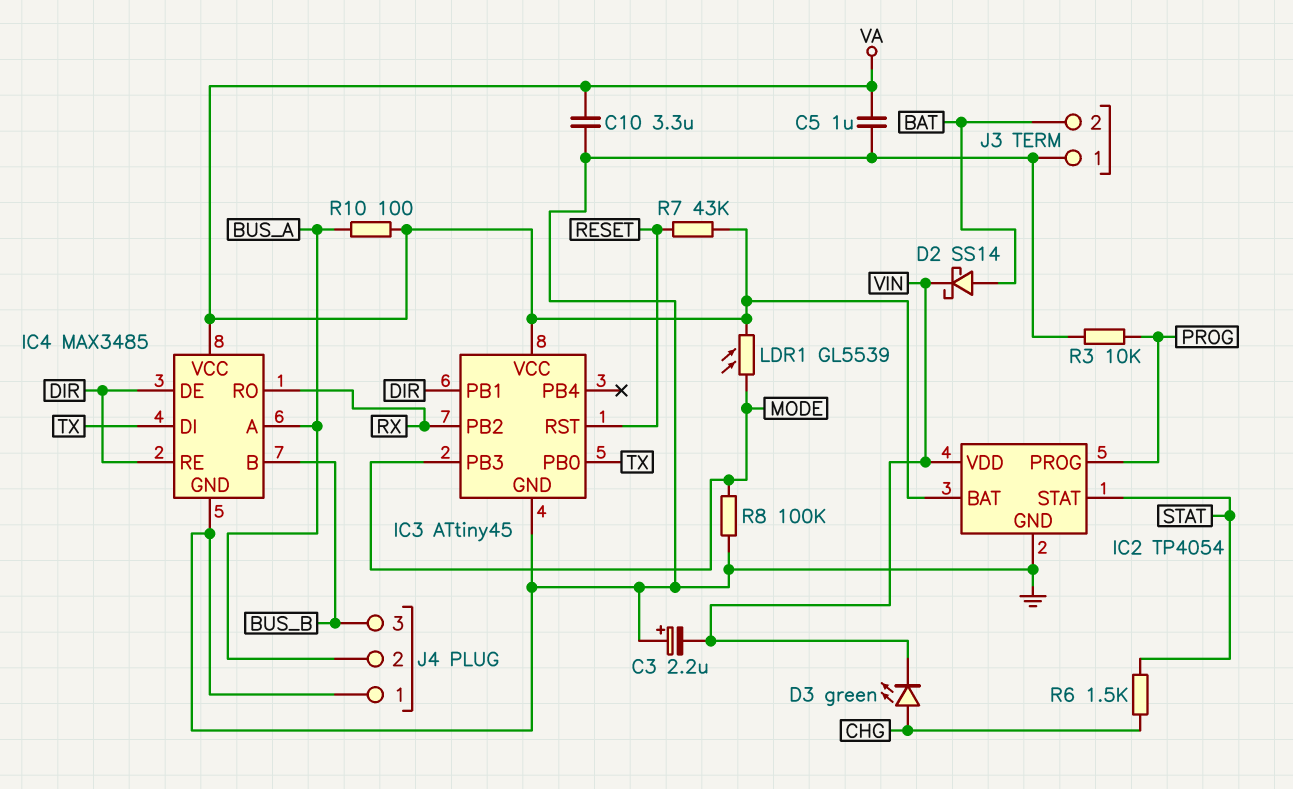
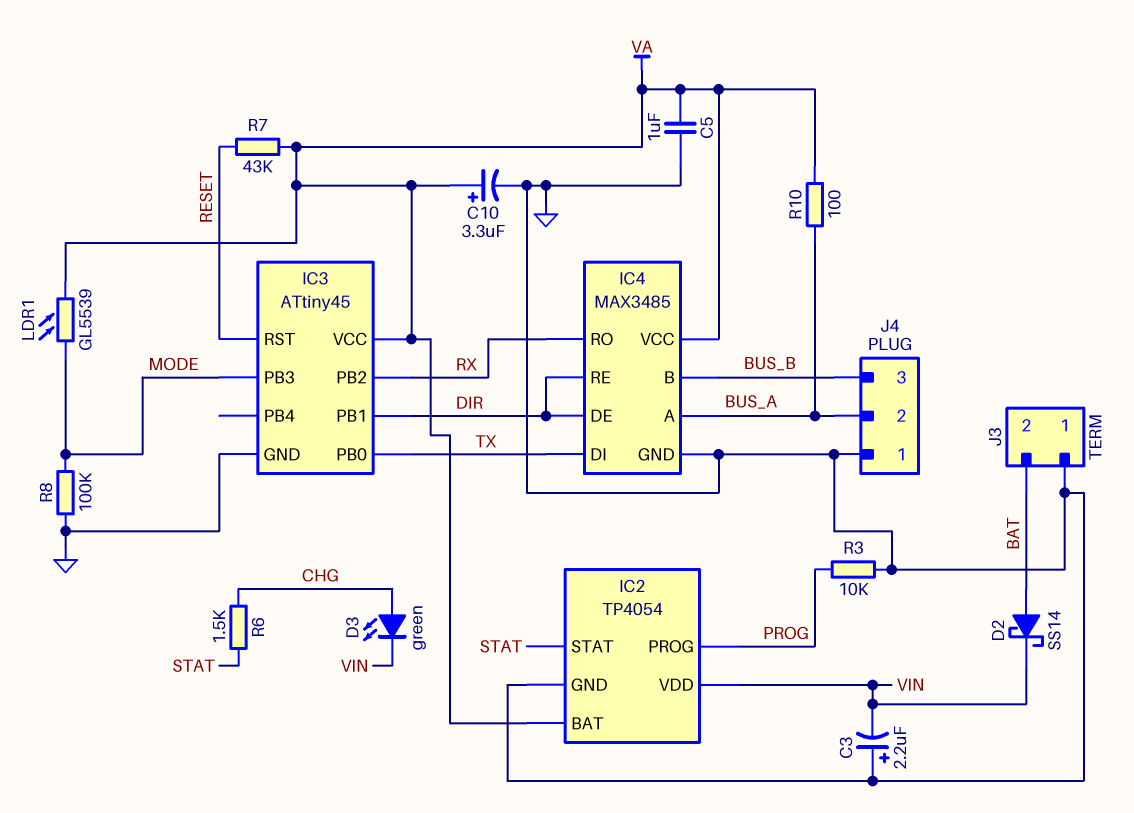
C10: 3.3uF (GND, VA) -> 3.3uF (plus VA, minus GND)

